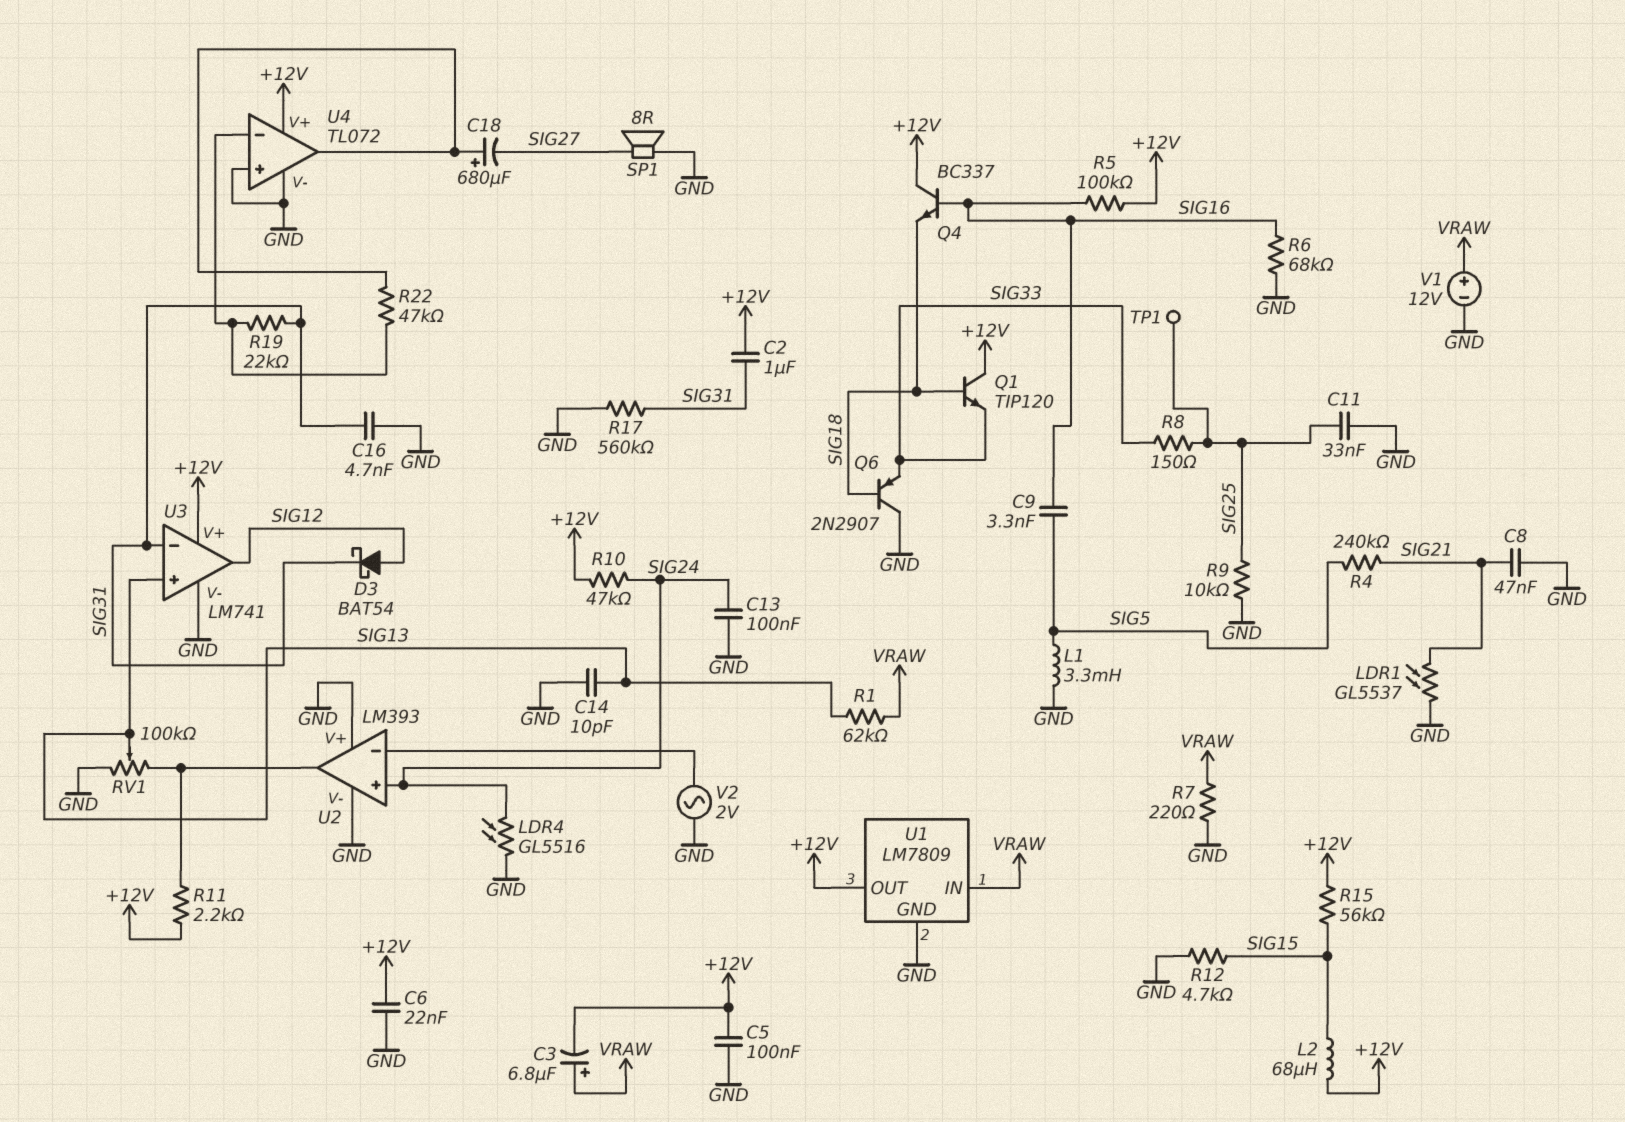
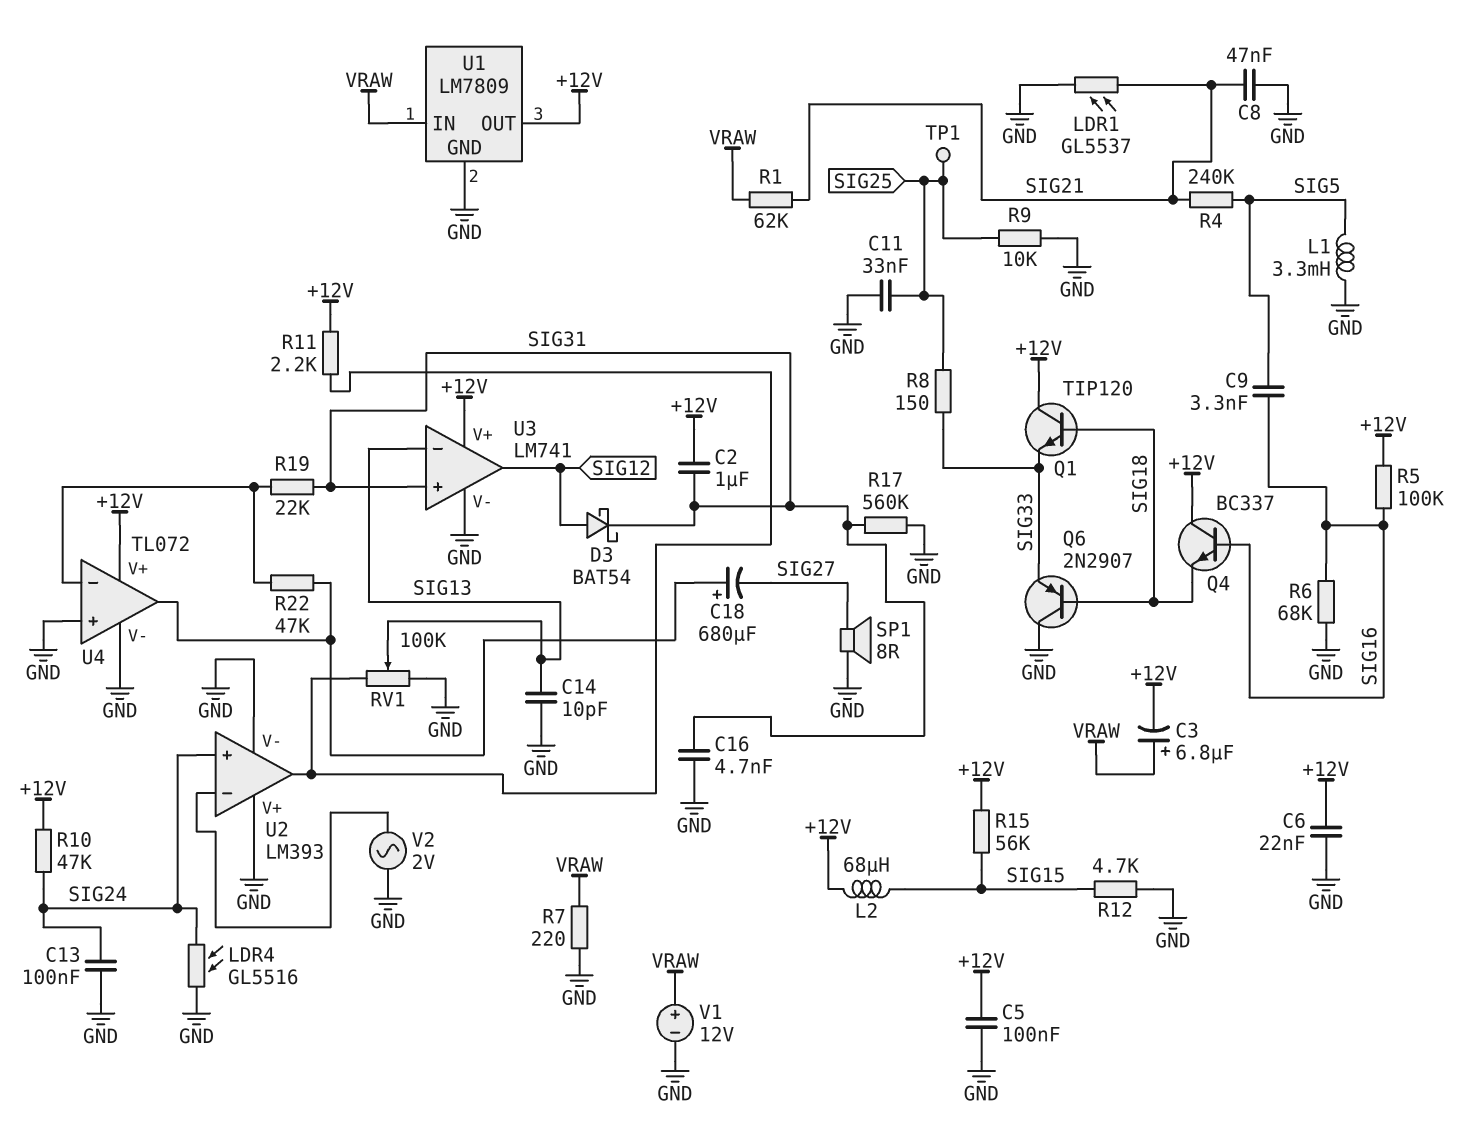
R1: 62k (SIG13, VRAW) -> 62k (SIG21, VRAW)
U3 pin in+: SIG13 -> SIG31
U3 pin in-: SIG31 -> SIG13

